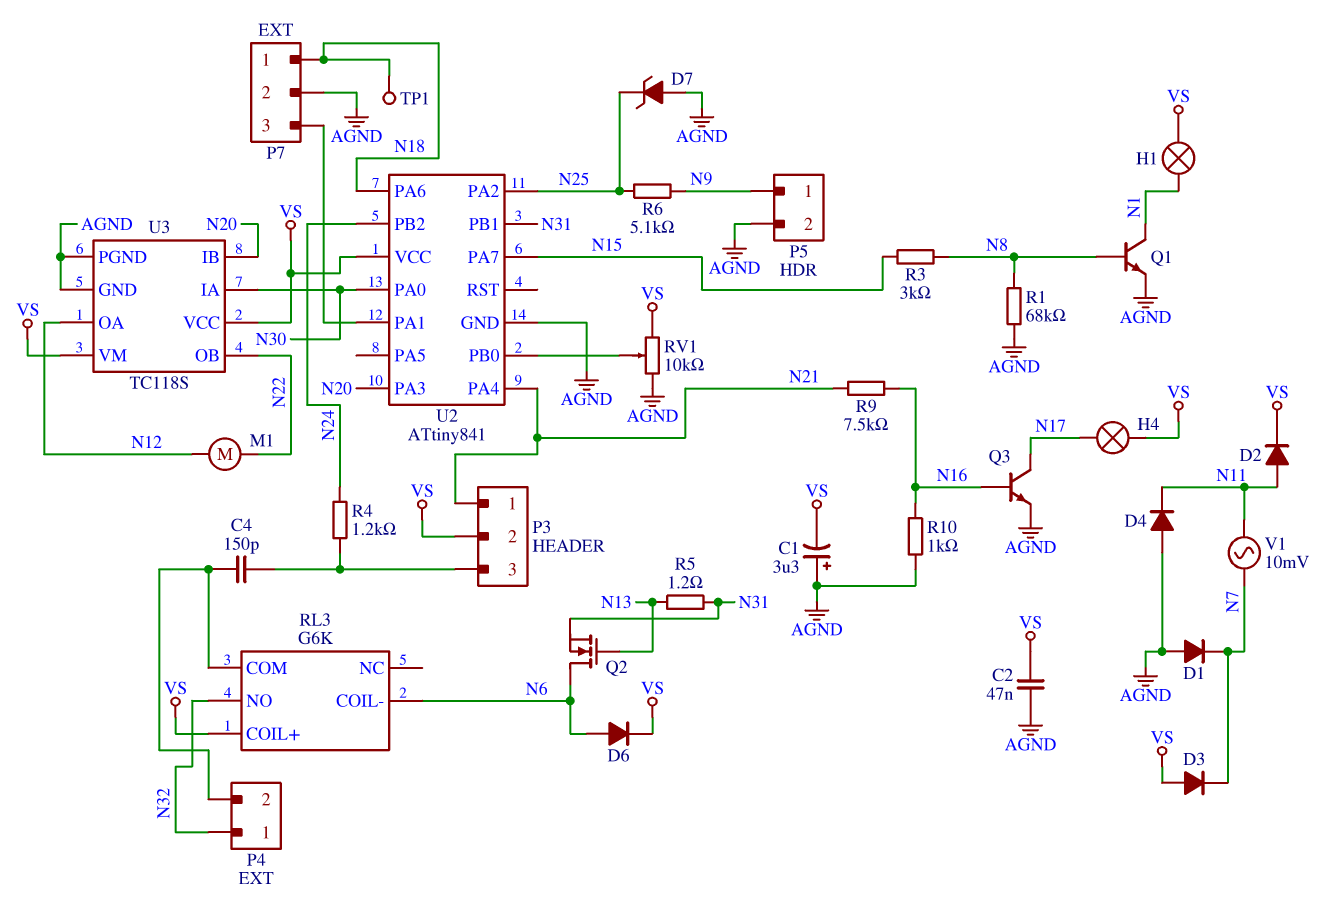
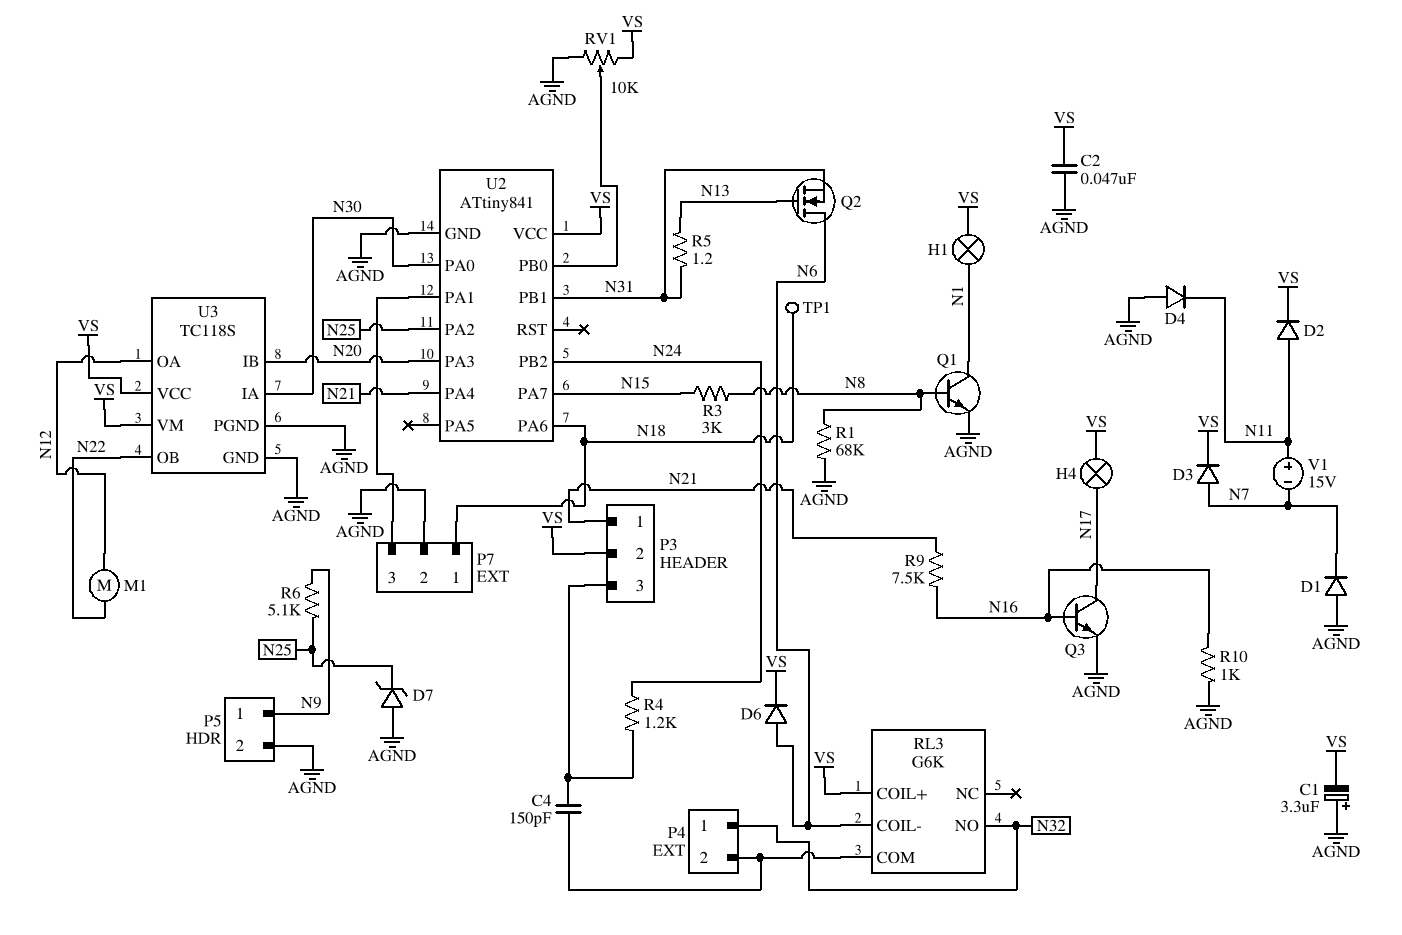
D3: diode (A VS, K N7) -> diode (A N7, K VS)
V1: AC 10mV (N7, N11) -> 15V (plus N11, minus N7)

